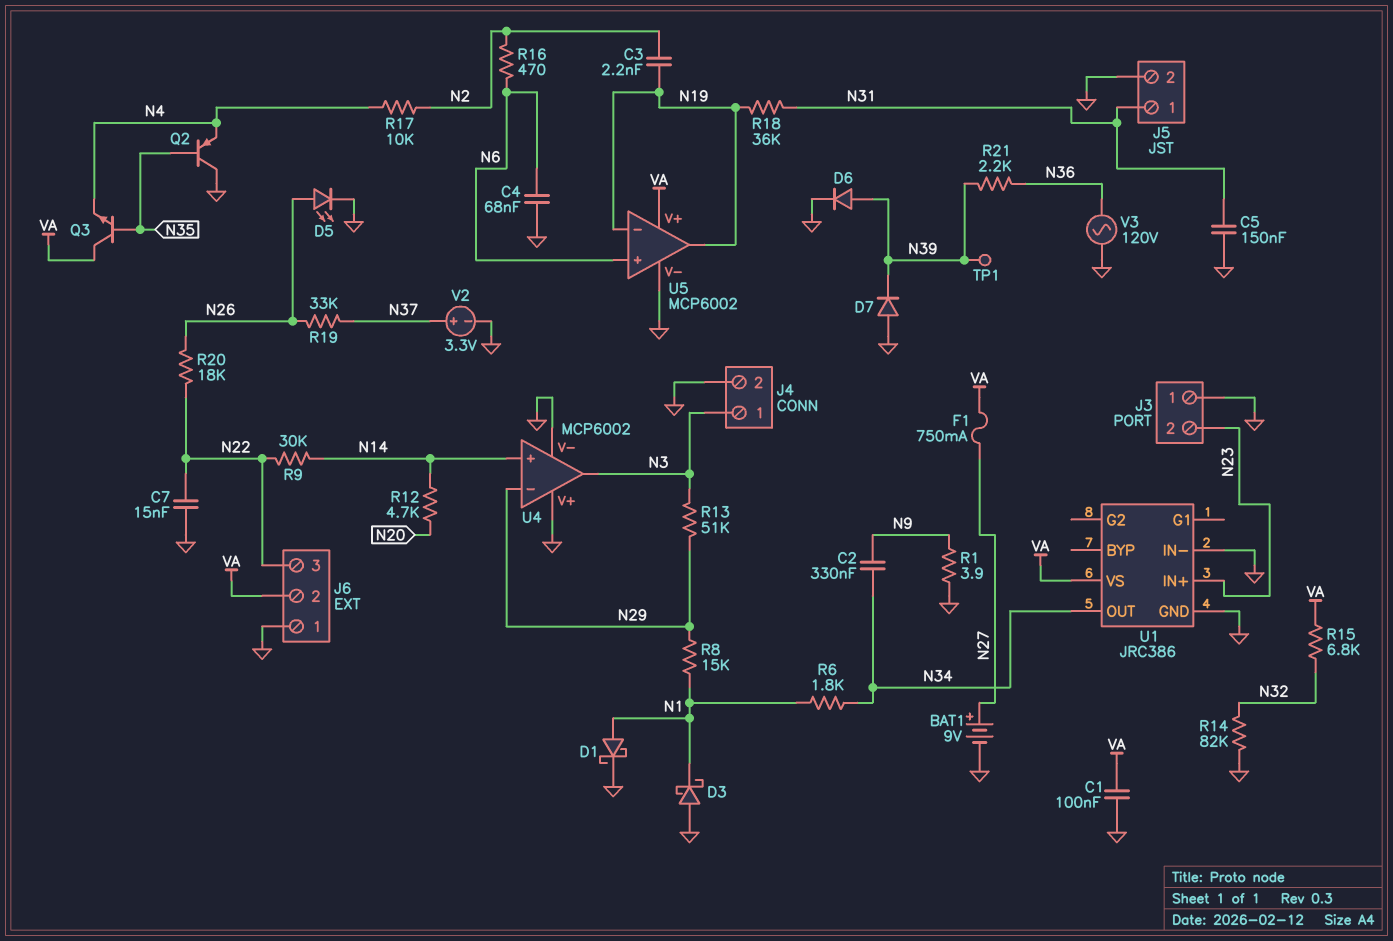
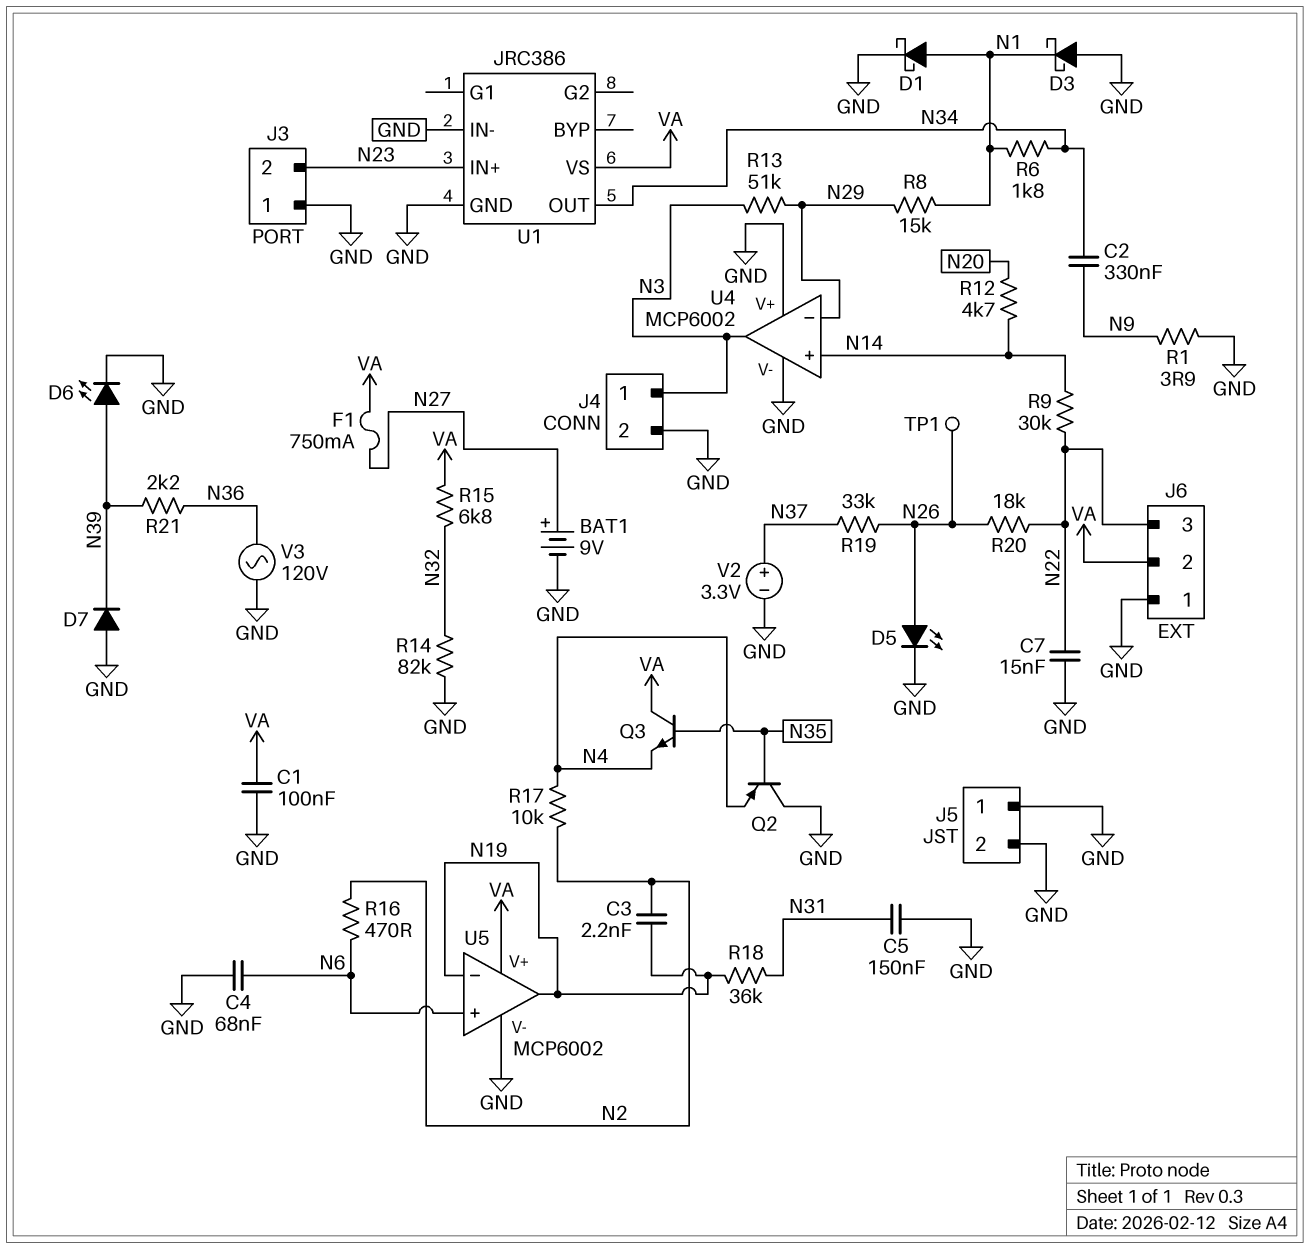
D6: diode (A N39, K GND) -> LED (A N39, K GND)
J5 pin 1: N31 -> GND
TP1: test point (N39) -> test point (N26)

